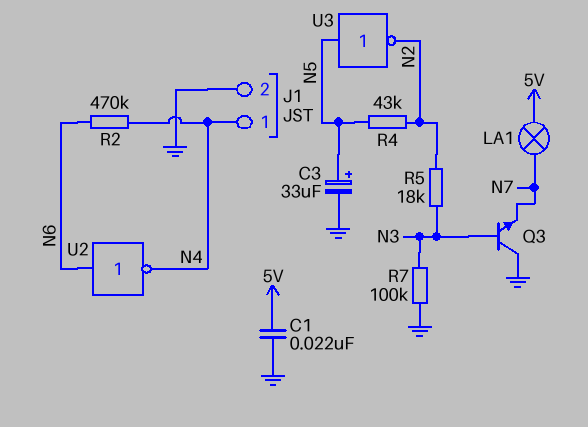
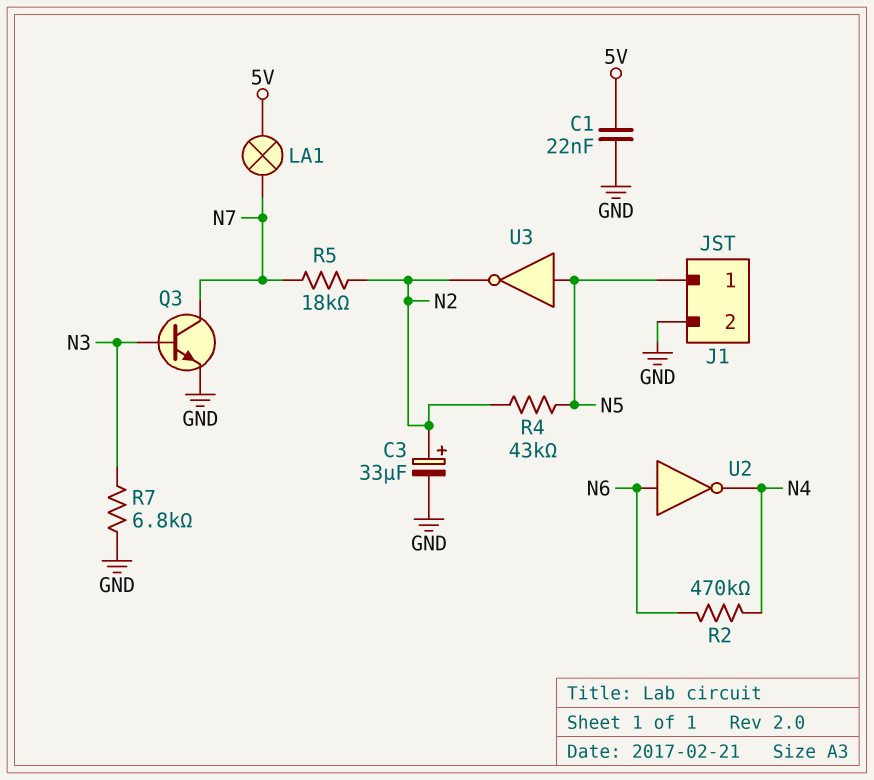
C3: 33uF (plus N5, minus GND) -> 33uF (plus N2, minus GND)
J1 pin 1: N4 -> N5
Q3: NPN (B N3, C GND, E N7) -> NPN (B N3, C N7, E GND)
R5: 18k (N2, N3) -> 18k (N2, N7)
R7: 100k (GND, N3) -> 6.8k (GND, N3)

